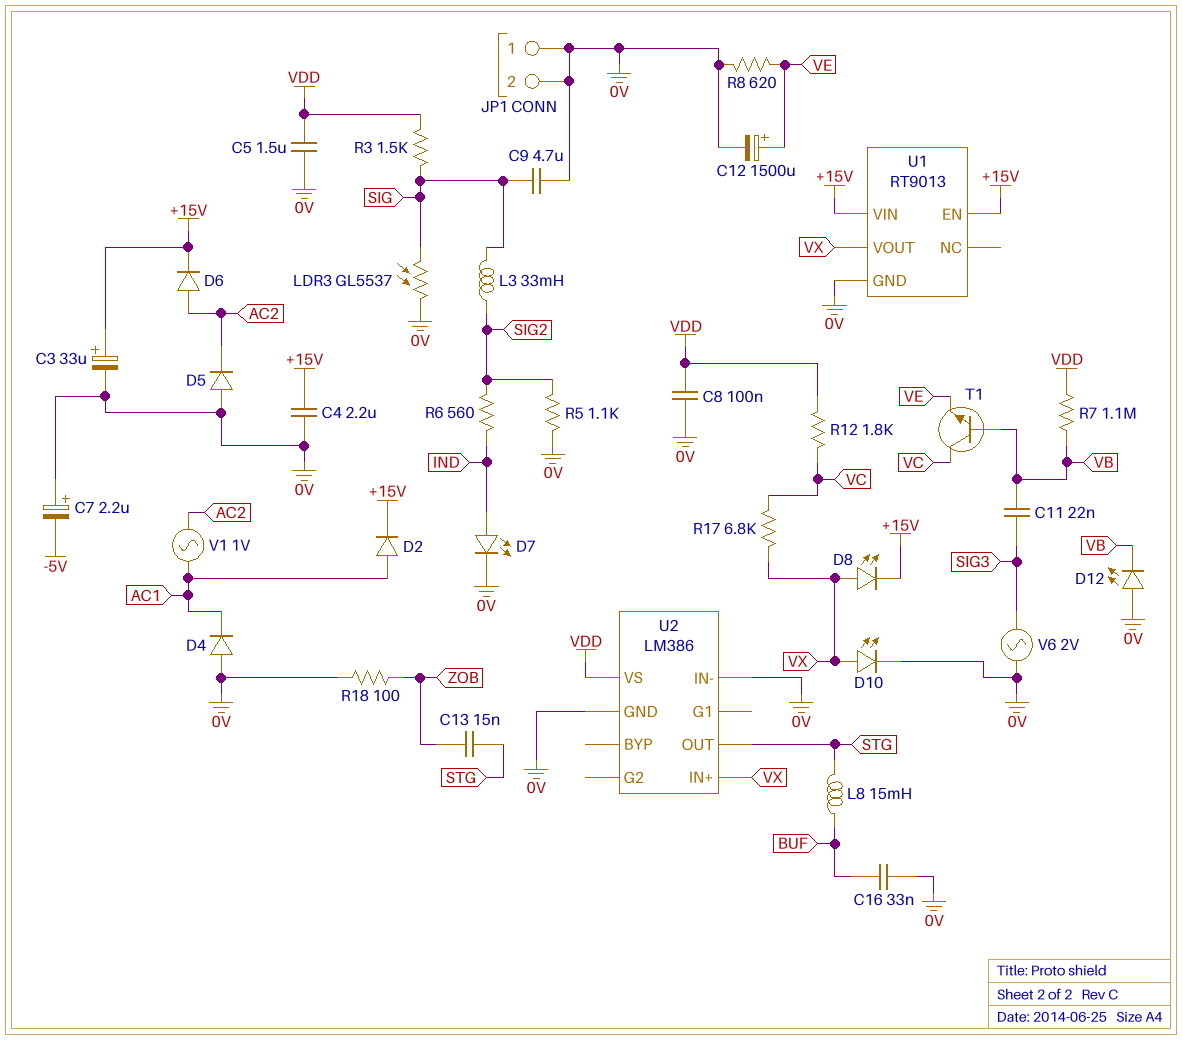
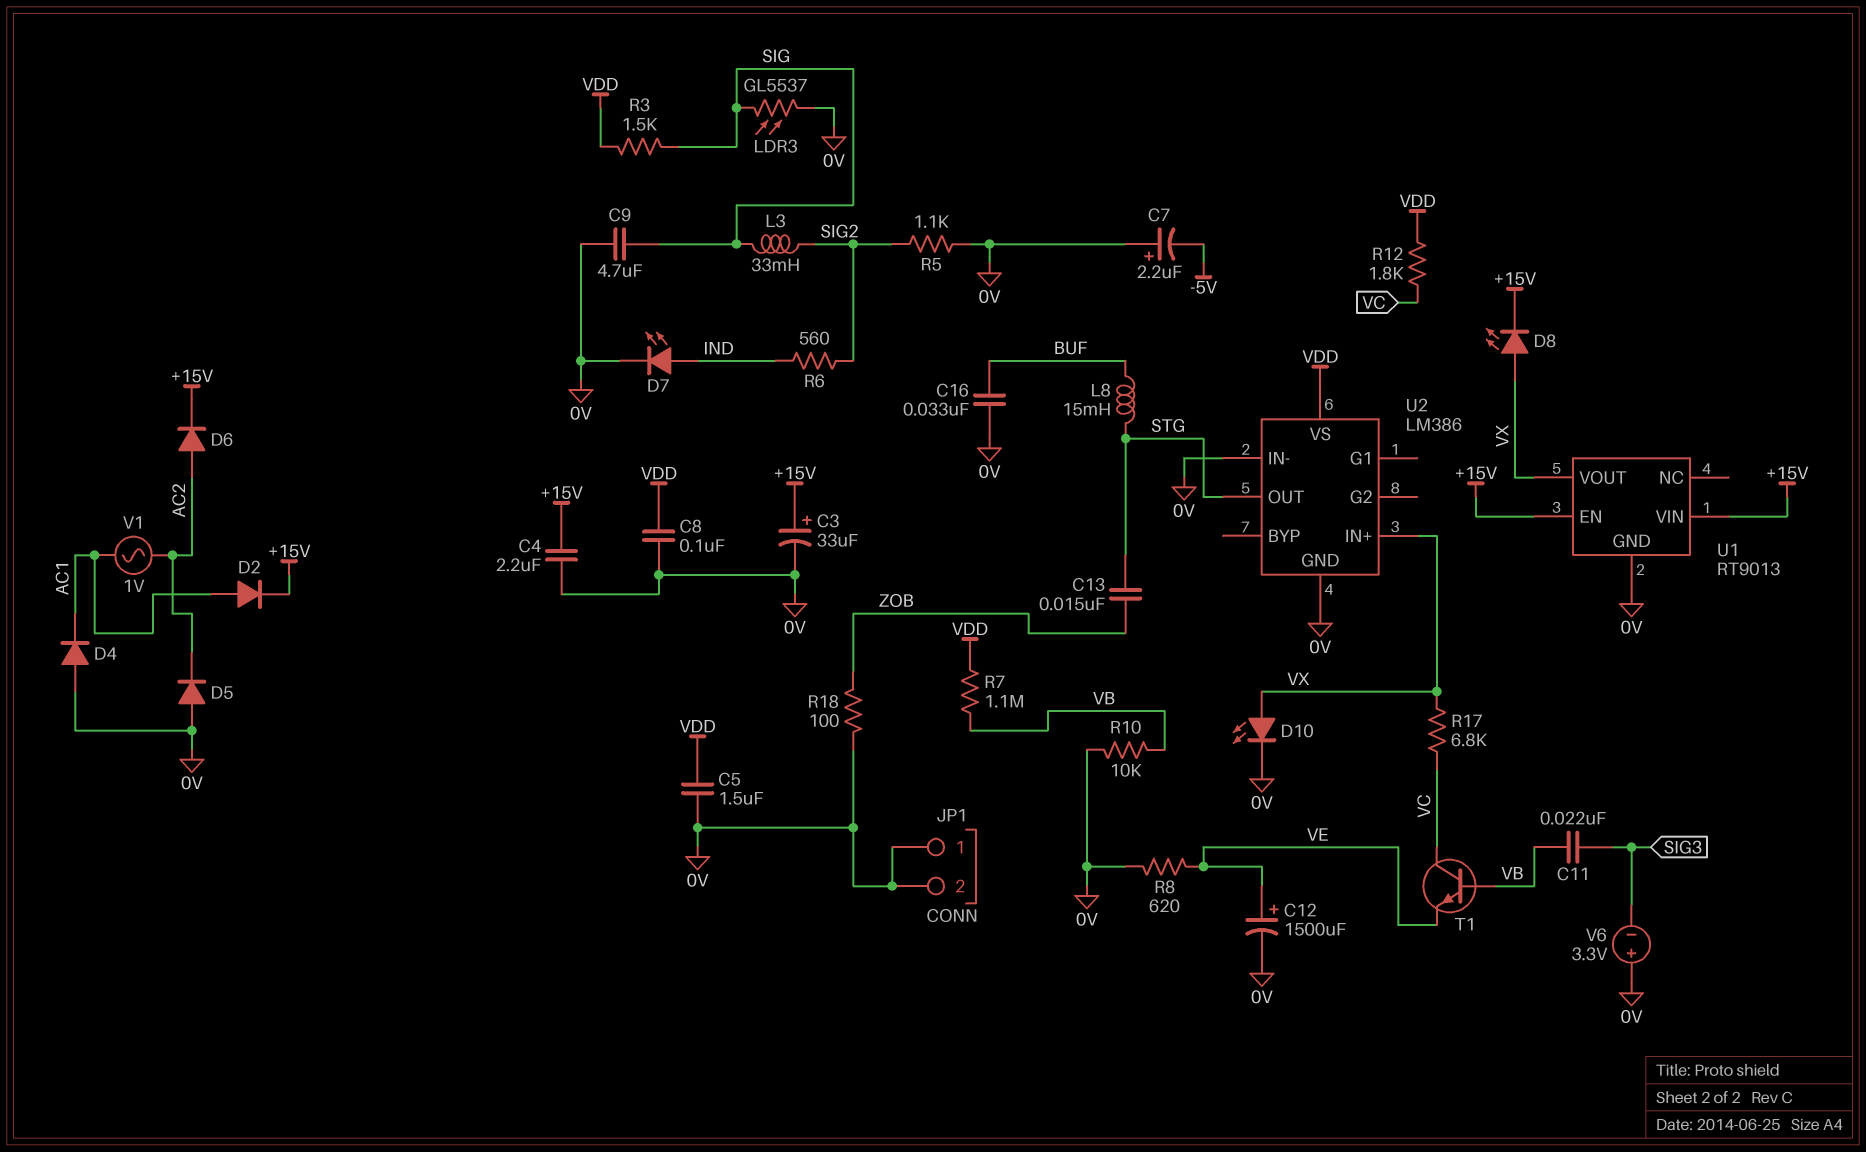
D12: LED (A 0V, K VB) -> none
R10: none -> 10k (0V, VB)
V6: AC 2V (0V, SIG3) -> 3.3V (plus 0V, minus SIG3)

